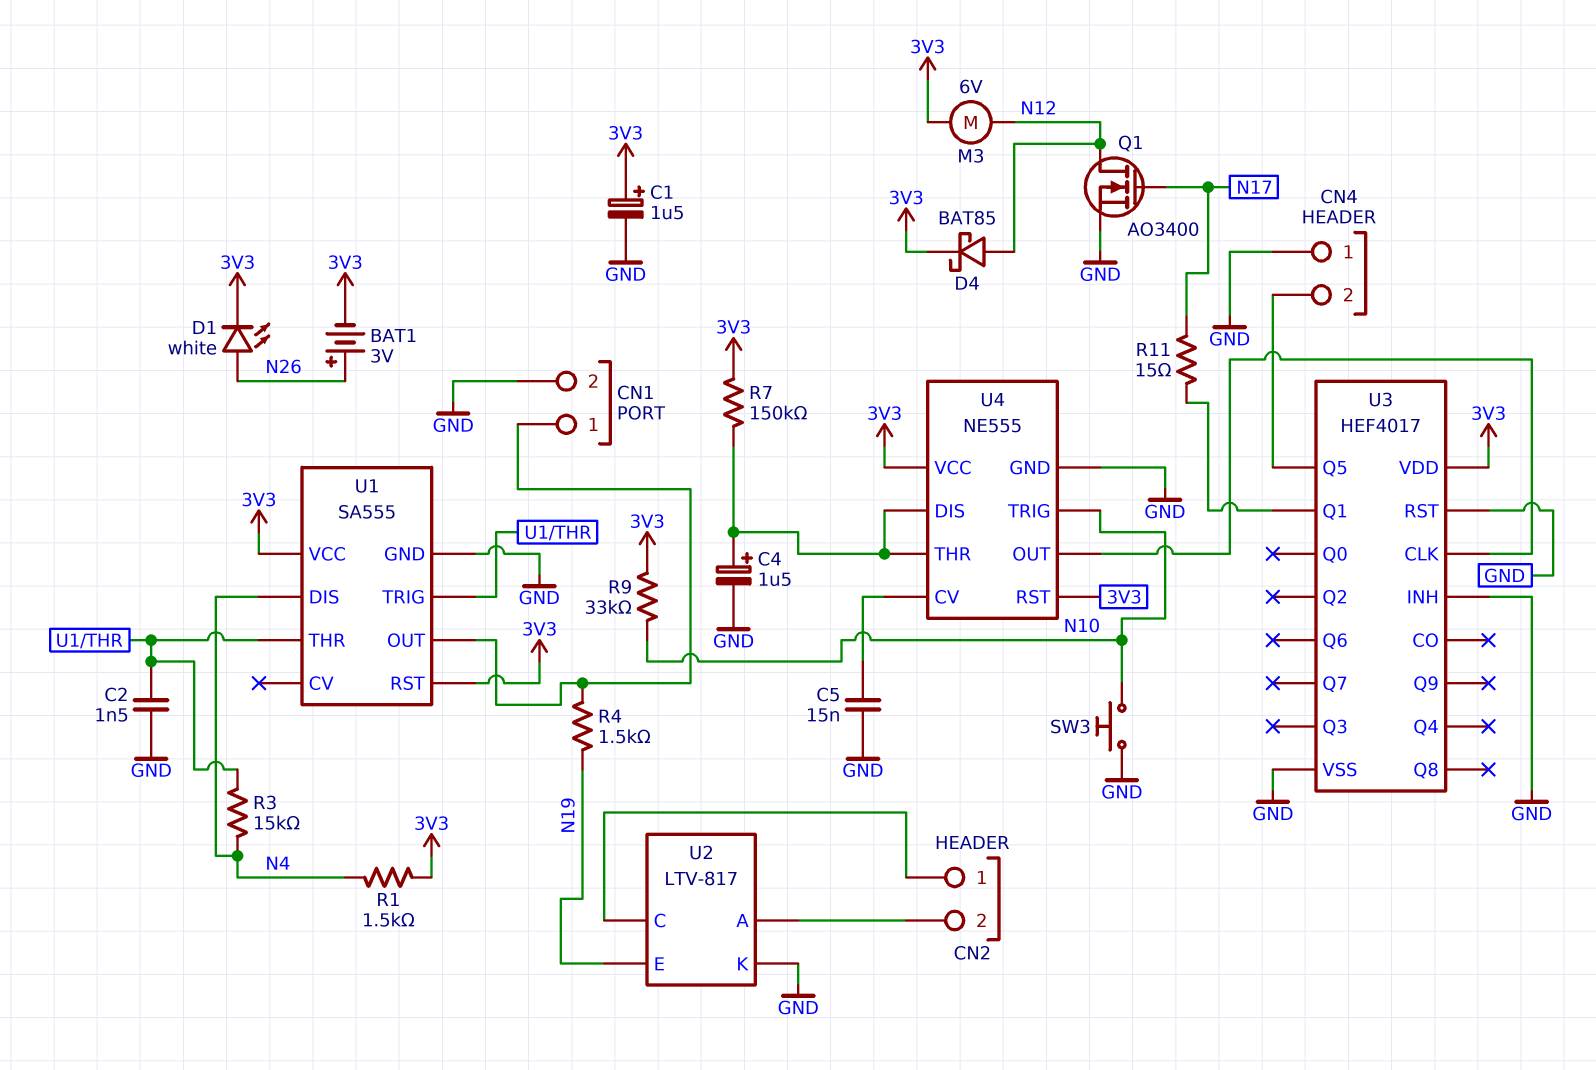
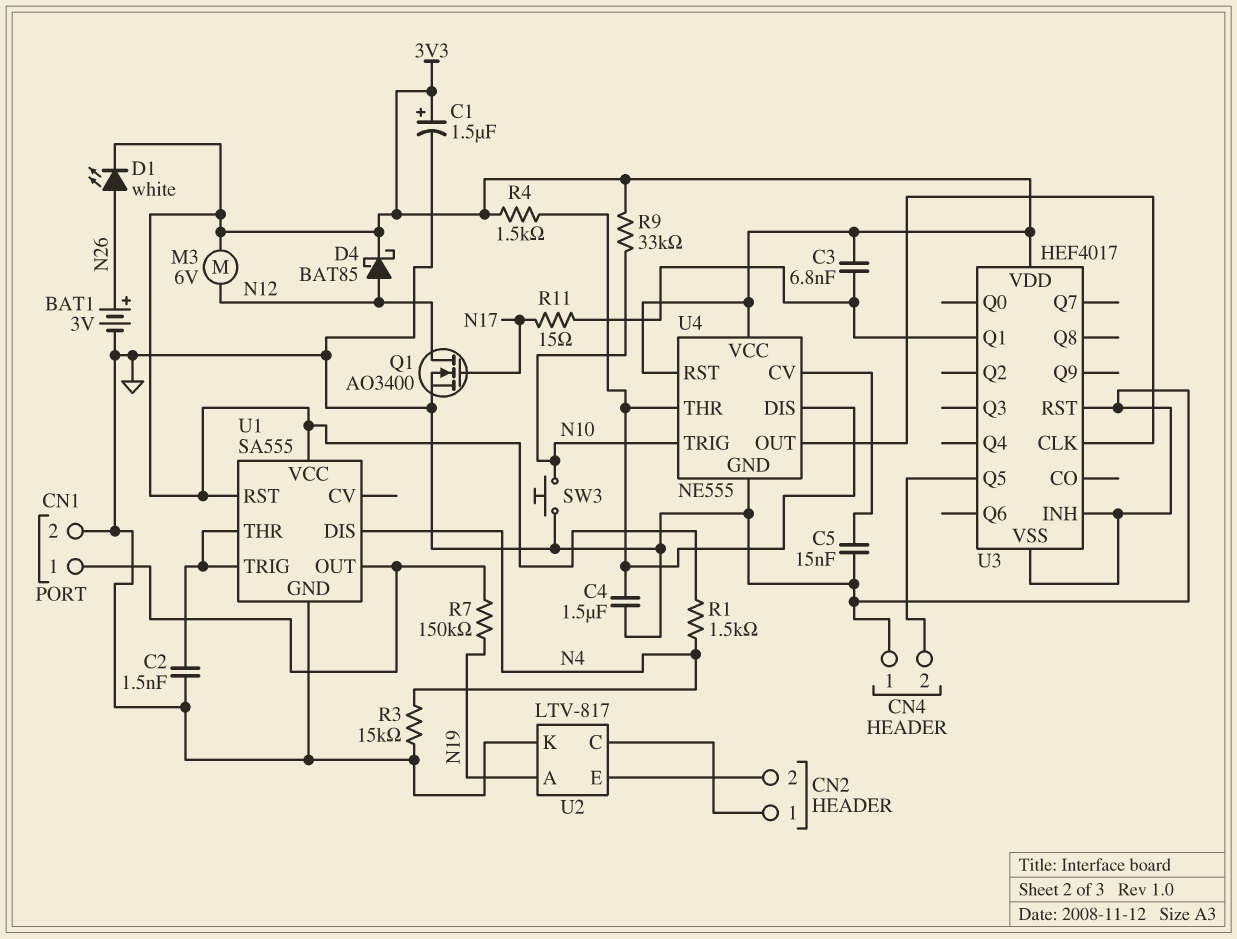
BAT1: 3V (plus N26, minus 3V3) -> 3V (plus N26, minus GND)
C3: none -> 6.8nF (3V3, U3/Q1)
C4: 1.5uF (plus U4/DIS, minus GND) -> 1.5uF (GND, U4/DIS)
R3: 15k (N4, U1/THR) -> 15k (GND, N4)
R4: 1.5k (CN1/1, N19) -> 1.5k (3V3, U4/DIS)
R7: 150k (3V3, U4/DIS) -> 150k (CN1/1, N19)
U2 pin A: CN2/2 -> N19
U2 pin E: N19 -> CN2/2

